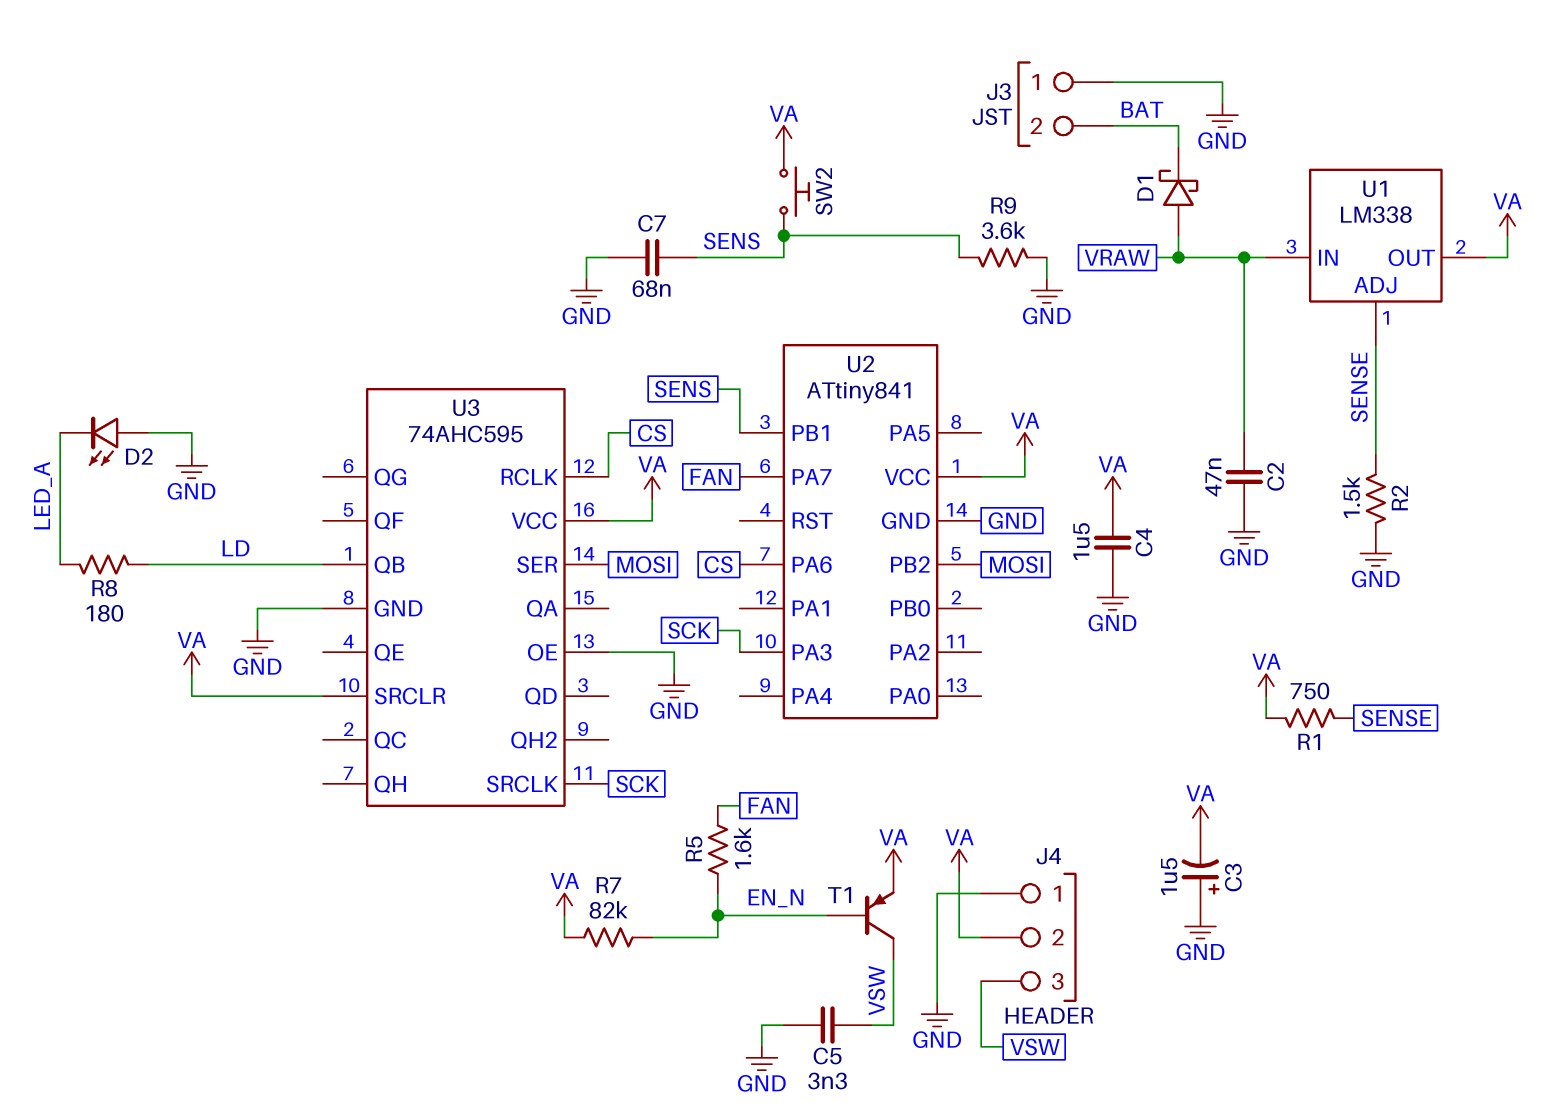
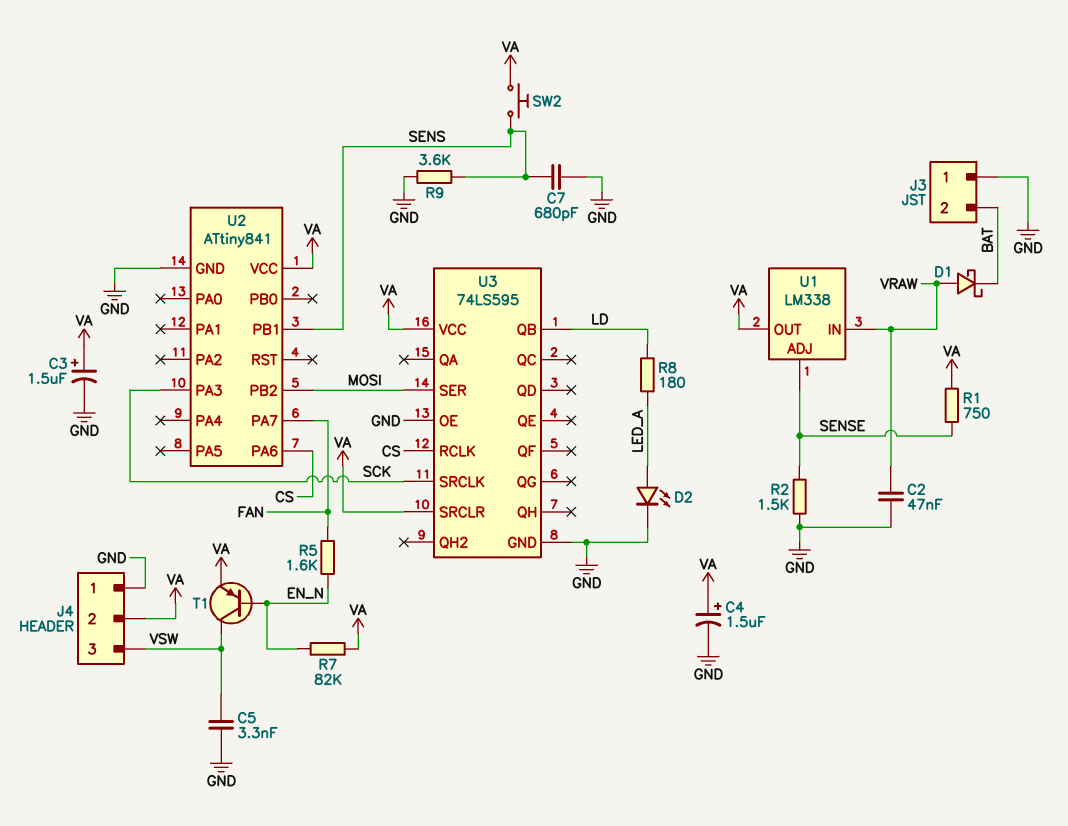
C3: 1.5uF (plus GND, minus VA) -> 1.5uF (plus VA, minus GND)
C4: 1.5uF (GND, VA) -> 1.5uF (plus VA, minus GND)
C7: 68nF (GND, SENS) -> 680pF (GND, SENS)
D2: LED (A GND, K LED_A) -> LED (A LED_A, K GND)
U3: 74AHC595 -> 74LS595

